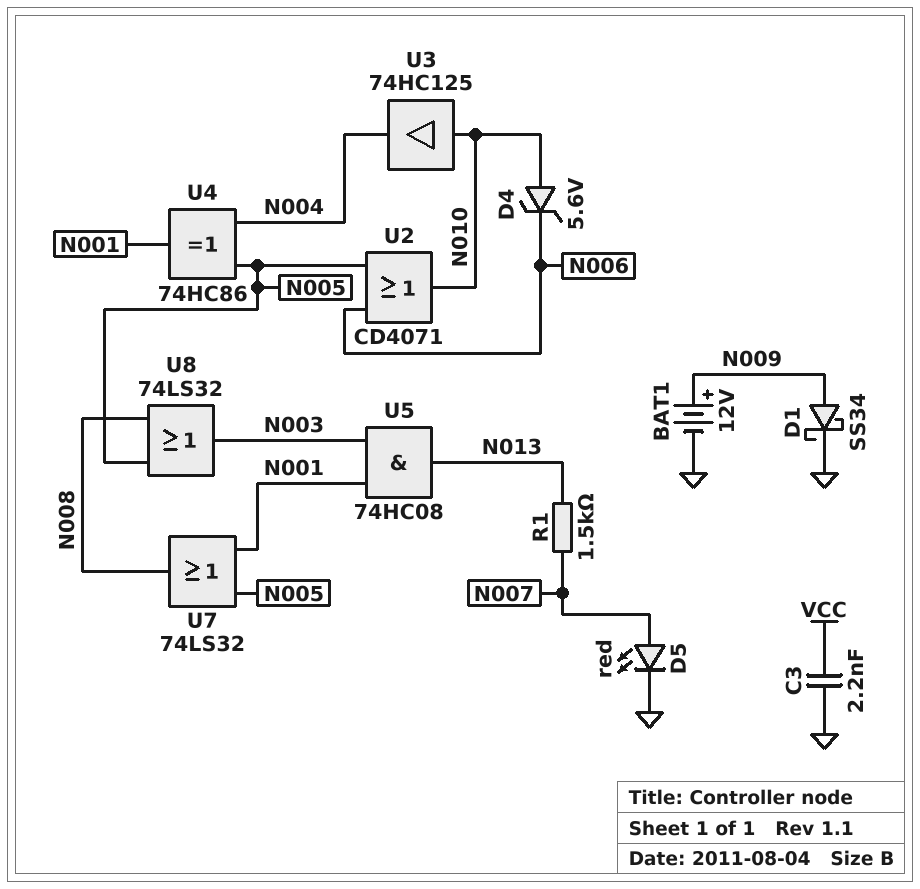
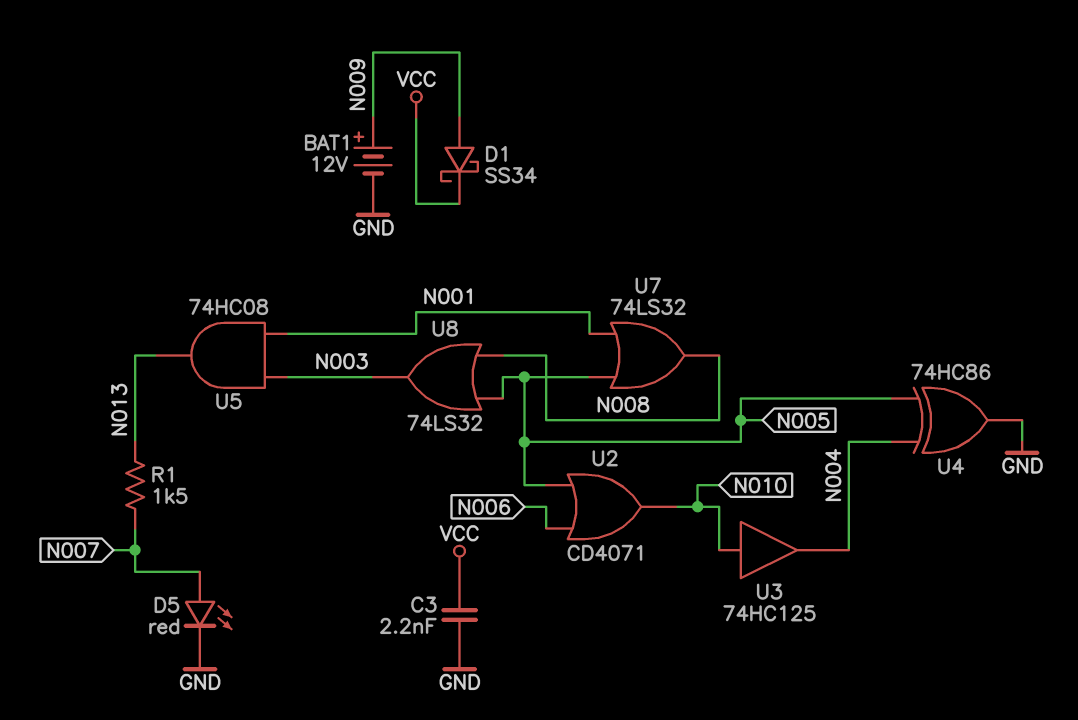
D1: schottky SS34 (A N009, K GND) -> schottky SS34 (A N009, K VCC)
D4: zener 5.6V (A N010, K N006) -> none
U4: XOR 74HC86 (in N004, in N005, out N001) -> XOR 74HC86 (in N004, in N005, out GND)

